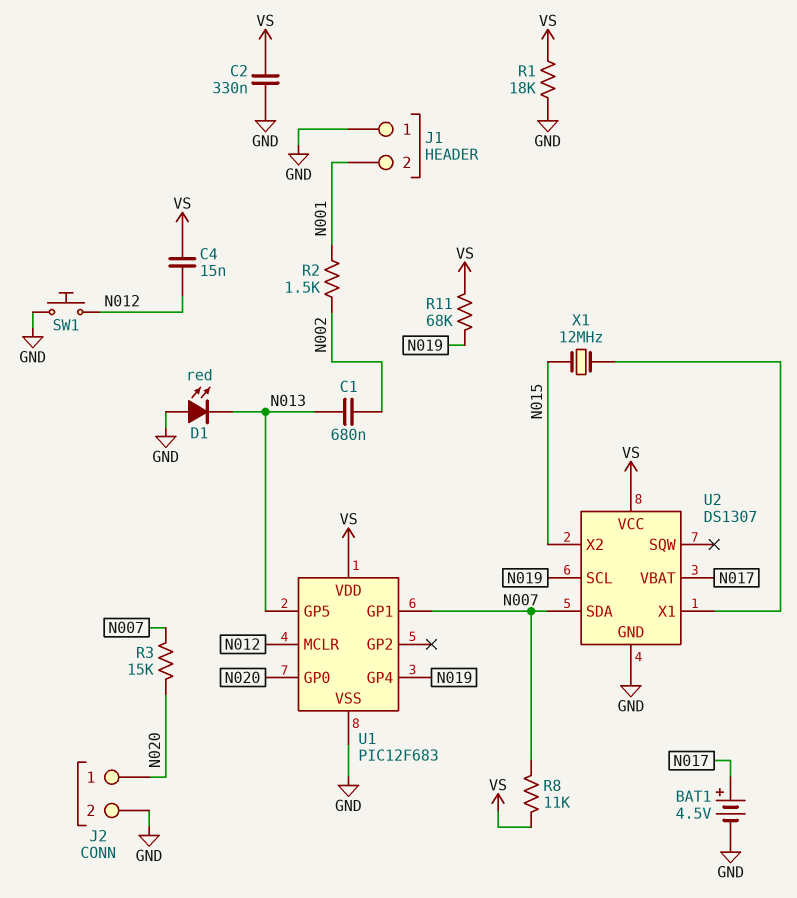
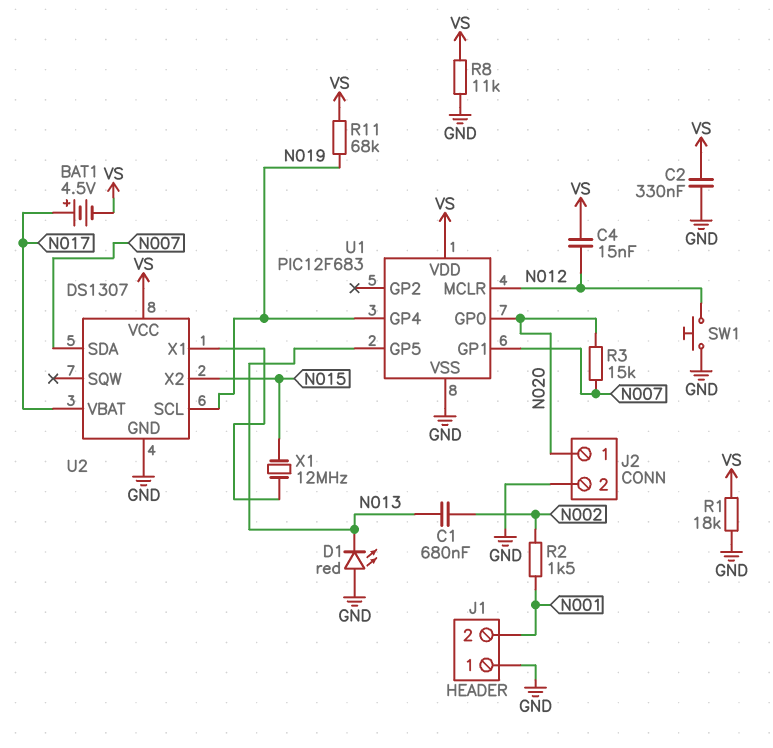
BAT1: 4.5V (plus N017, minus GND) -> 4.5V (plus N017, minus VS)
R8: 11k (N007, VS) -> 11k (GND, VS)

